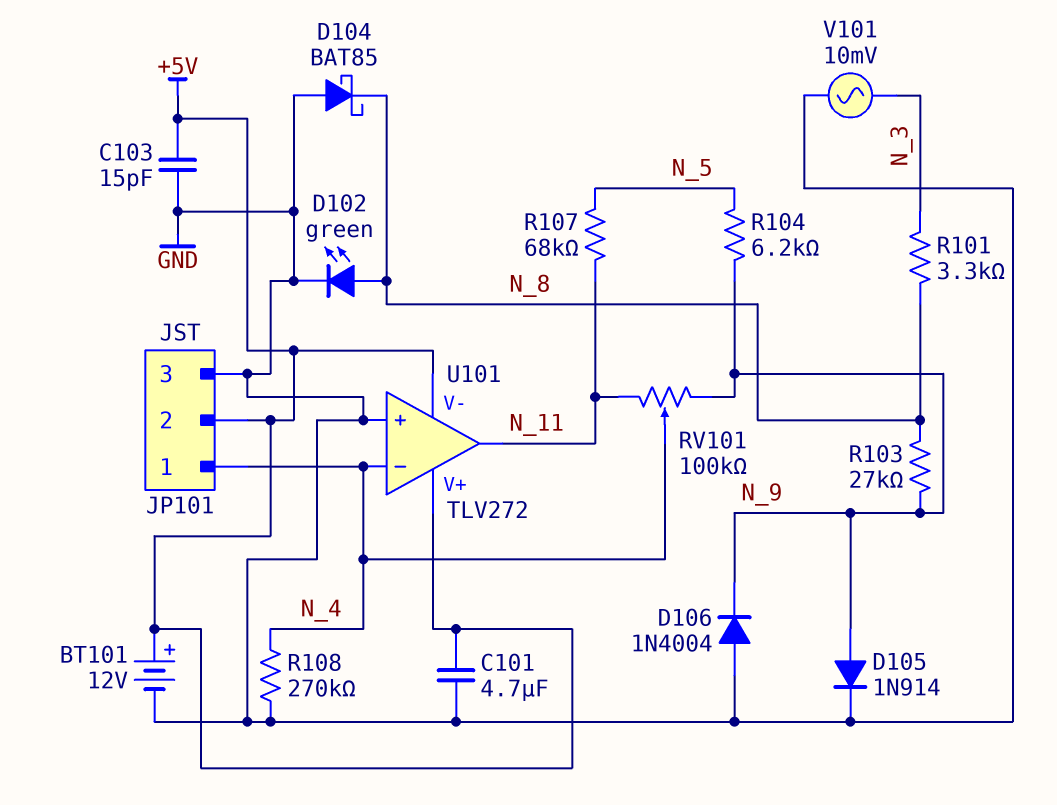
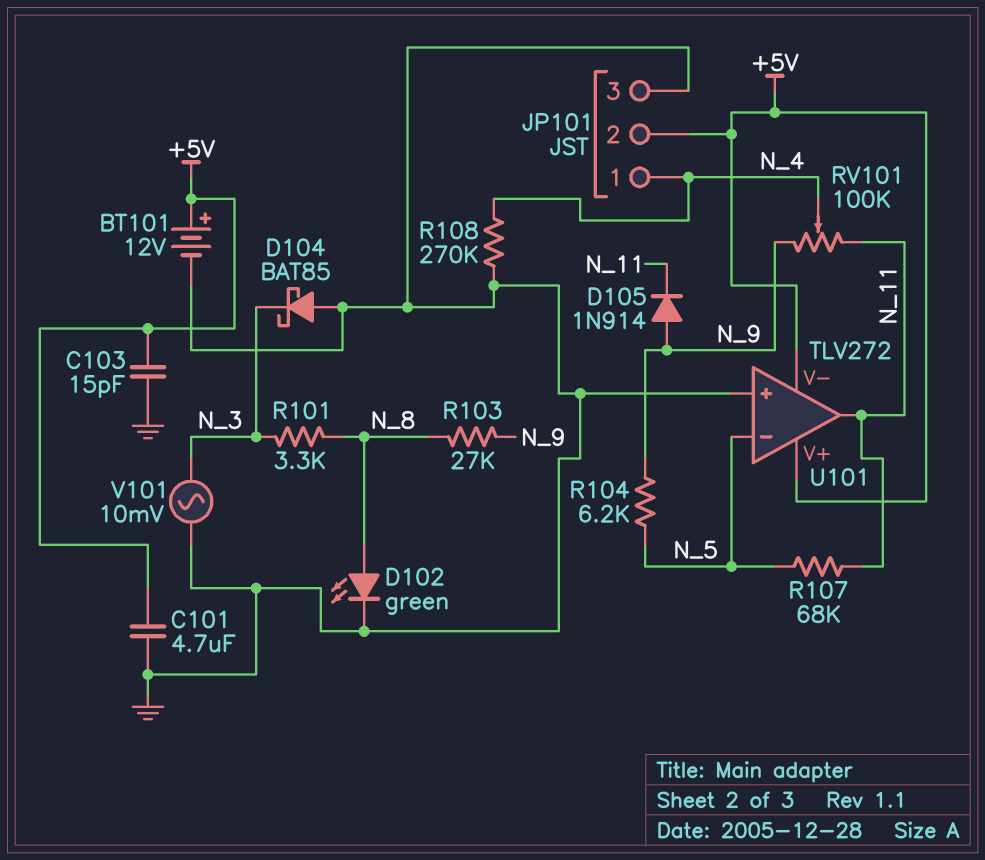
D104: schottky BAT85 (A GND, K N_8) -> schottky BAT85 (A GND, K N_3)
D105: diode 1N914 (A N_9, K GND) -> diode 1N914 (A N_9, K N_11)
D106: diode 1N4004 (A GND, K N_9) -> none
U101 pin in-: N_4 -> N_5

